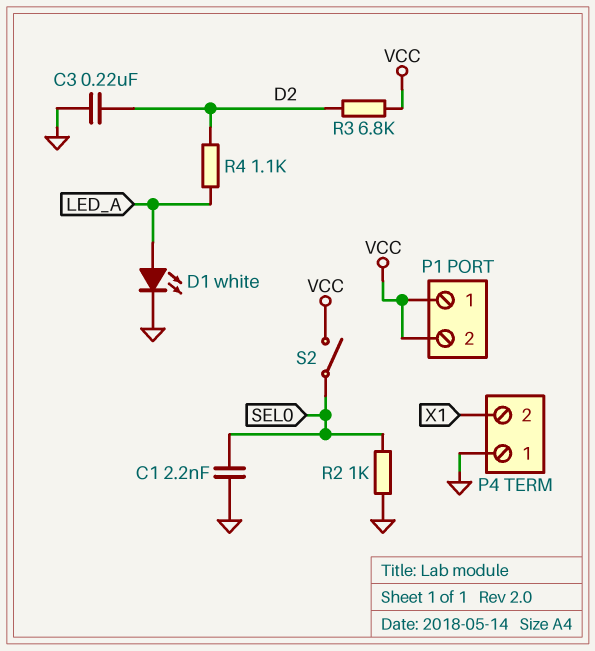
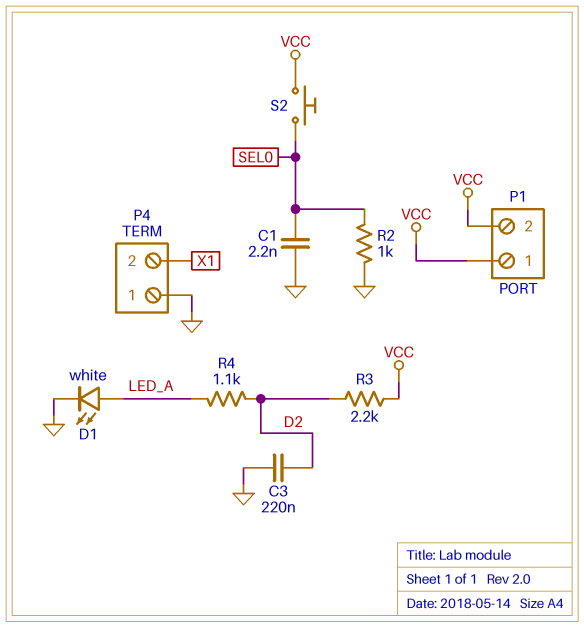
R3: 6.8k (D2, VCC) -> 2.2k (D2, VCC)
S2: switch (SEL0, VCC) -> button (SEL0, VCC)

